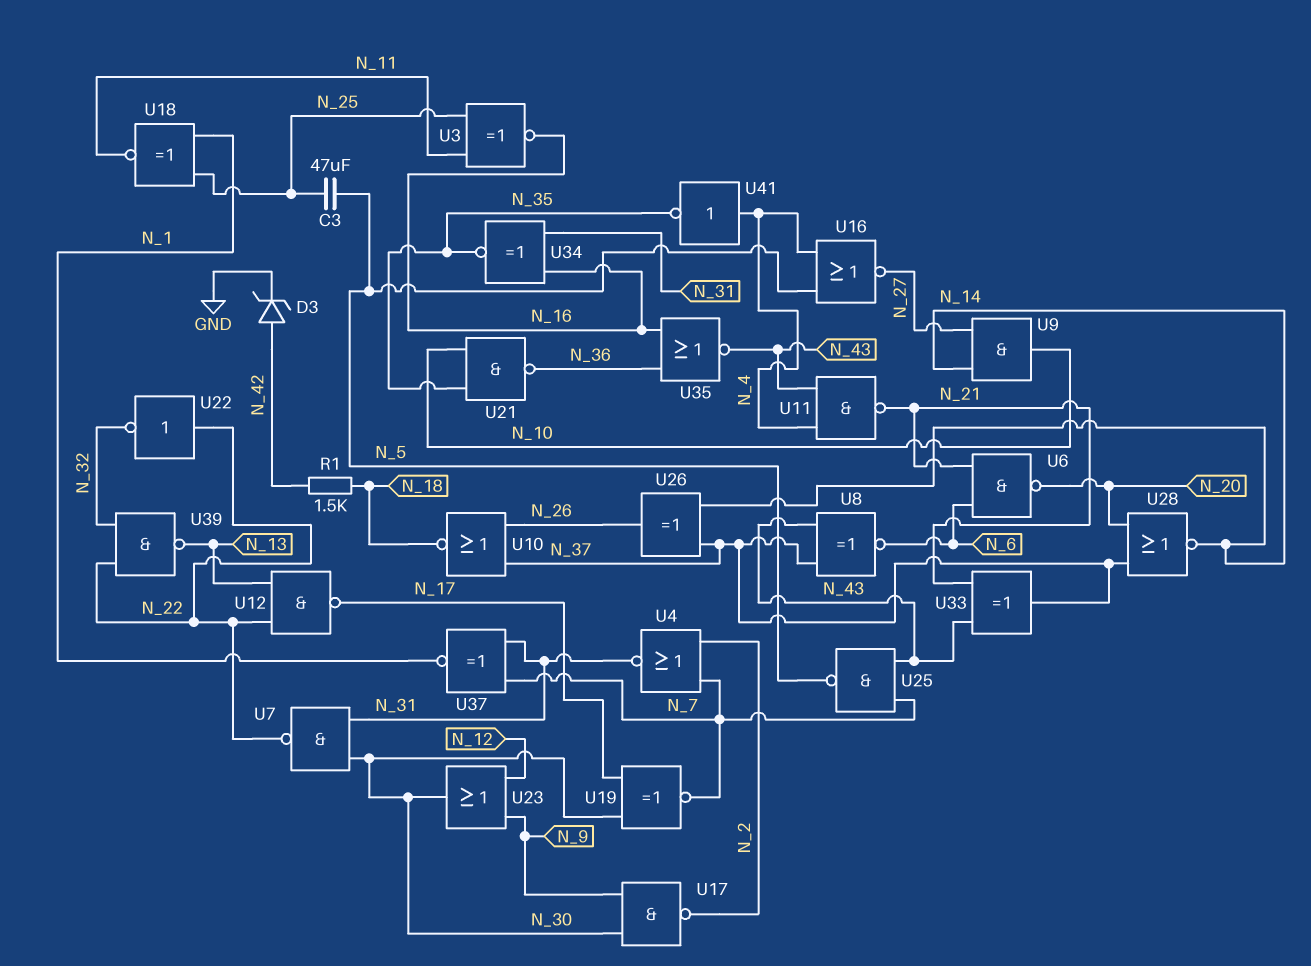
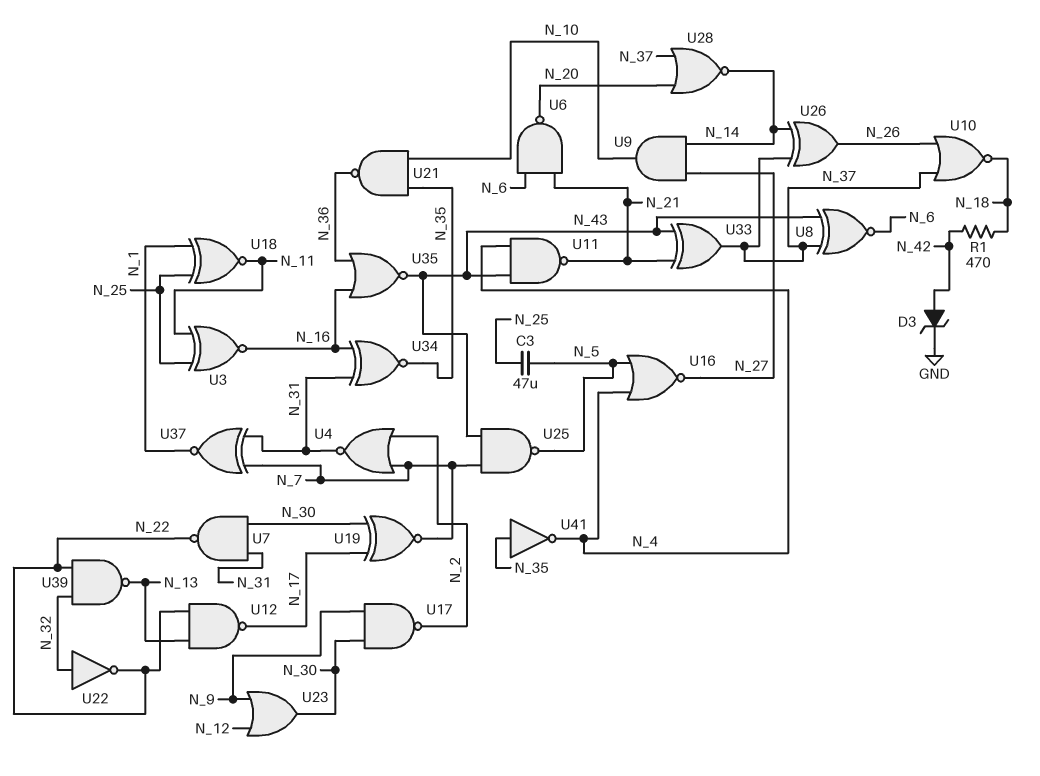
R1: 1.5k (N_18, N_42) -> 470 (N_18, N_42)
U22: NOT (in N_22, out N_32) -> NOT (in N_32, out N_22)
U41: NOT (in N_4, out N_35) -> NOT (in N_35, out N_4)

